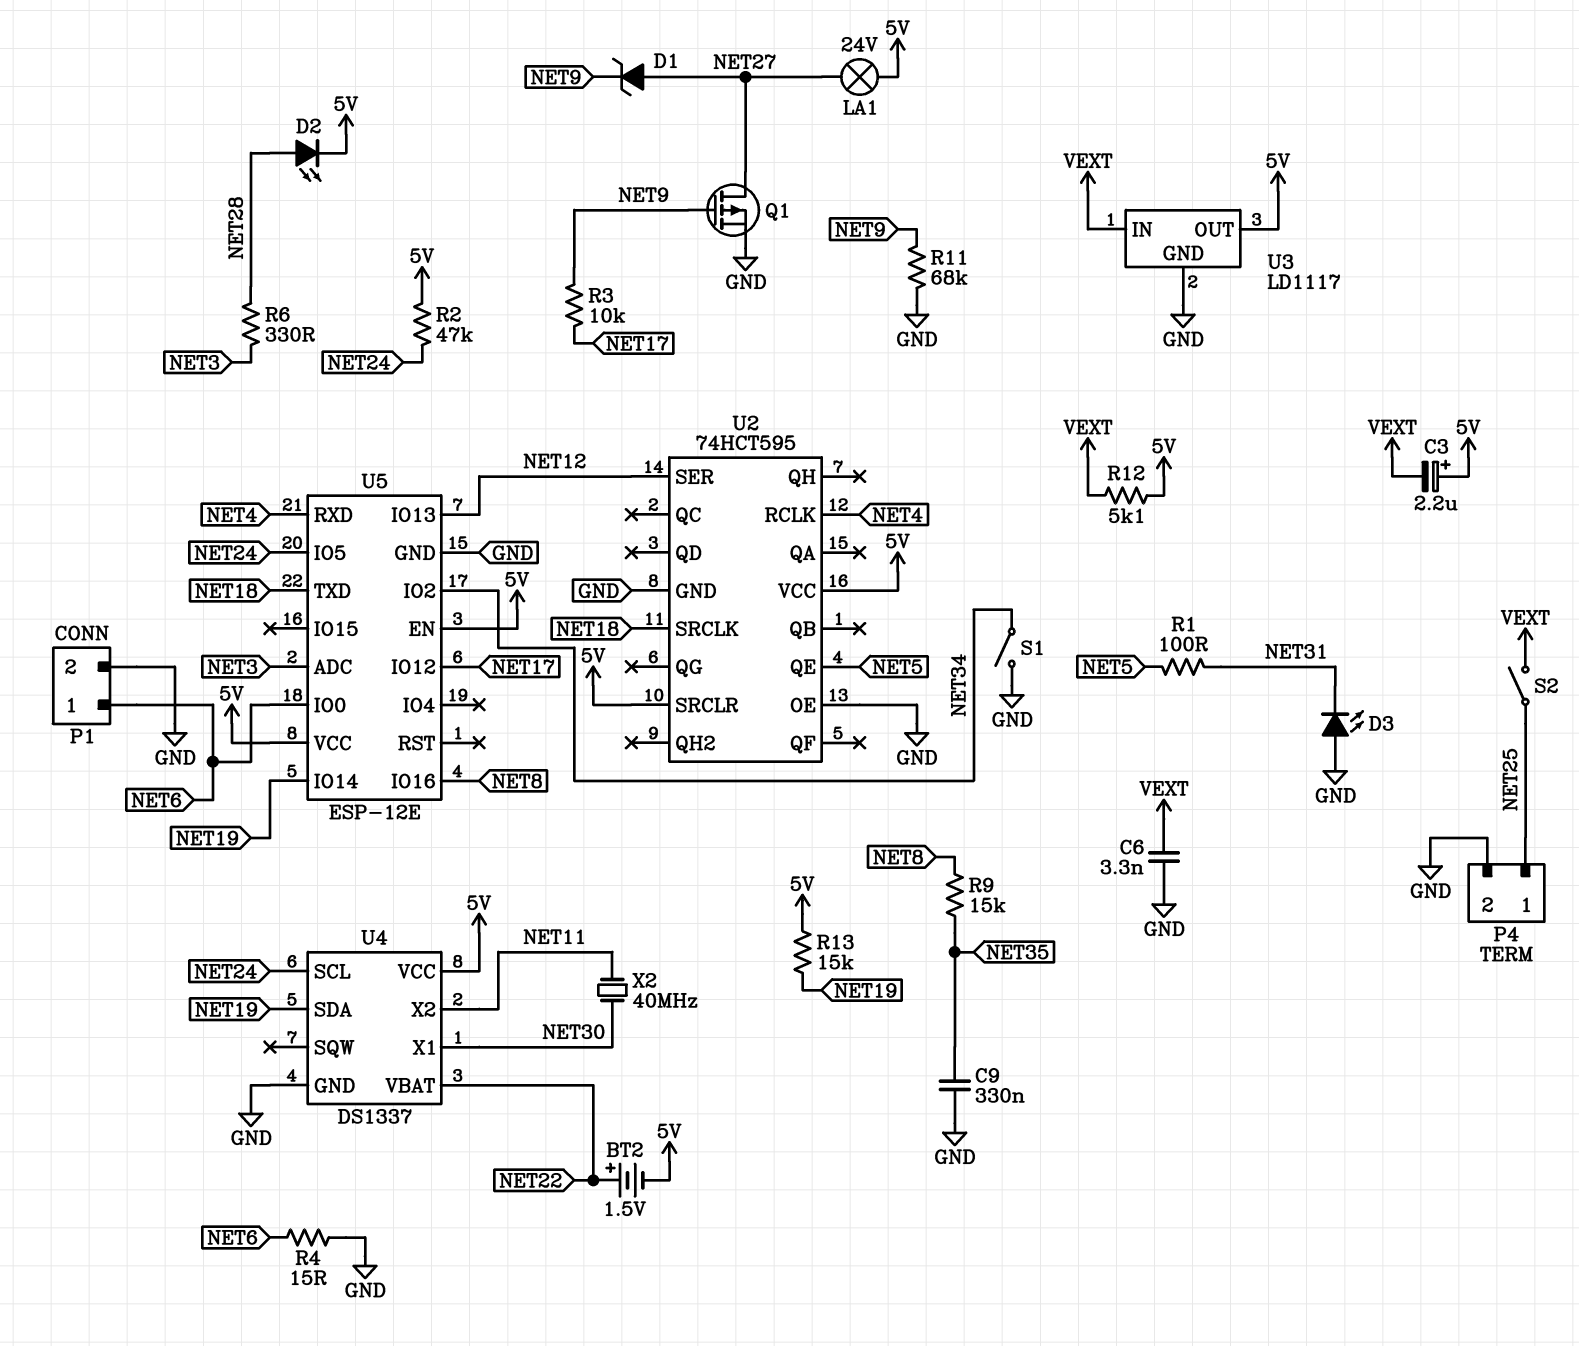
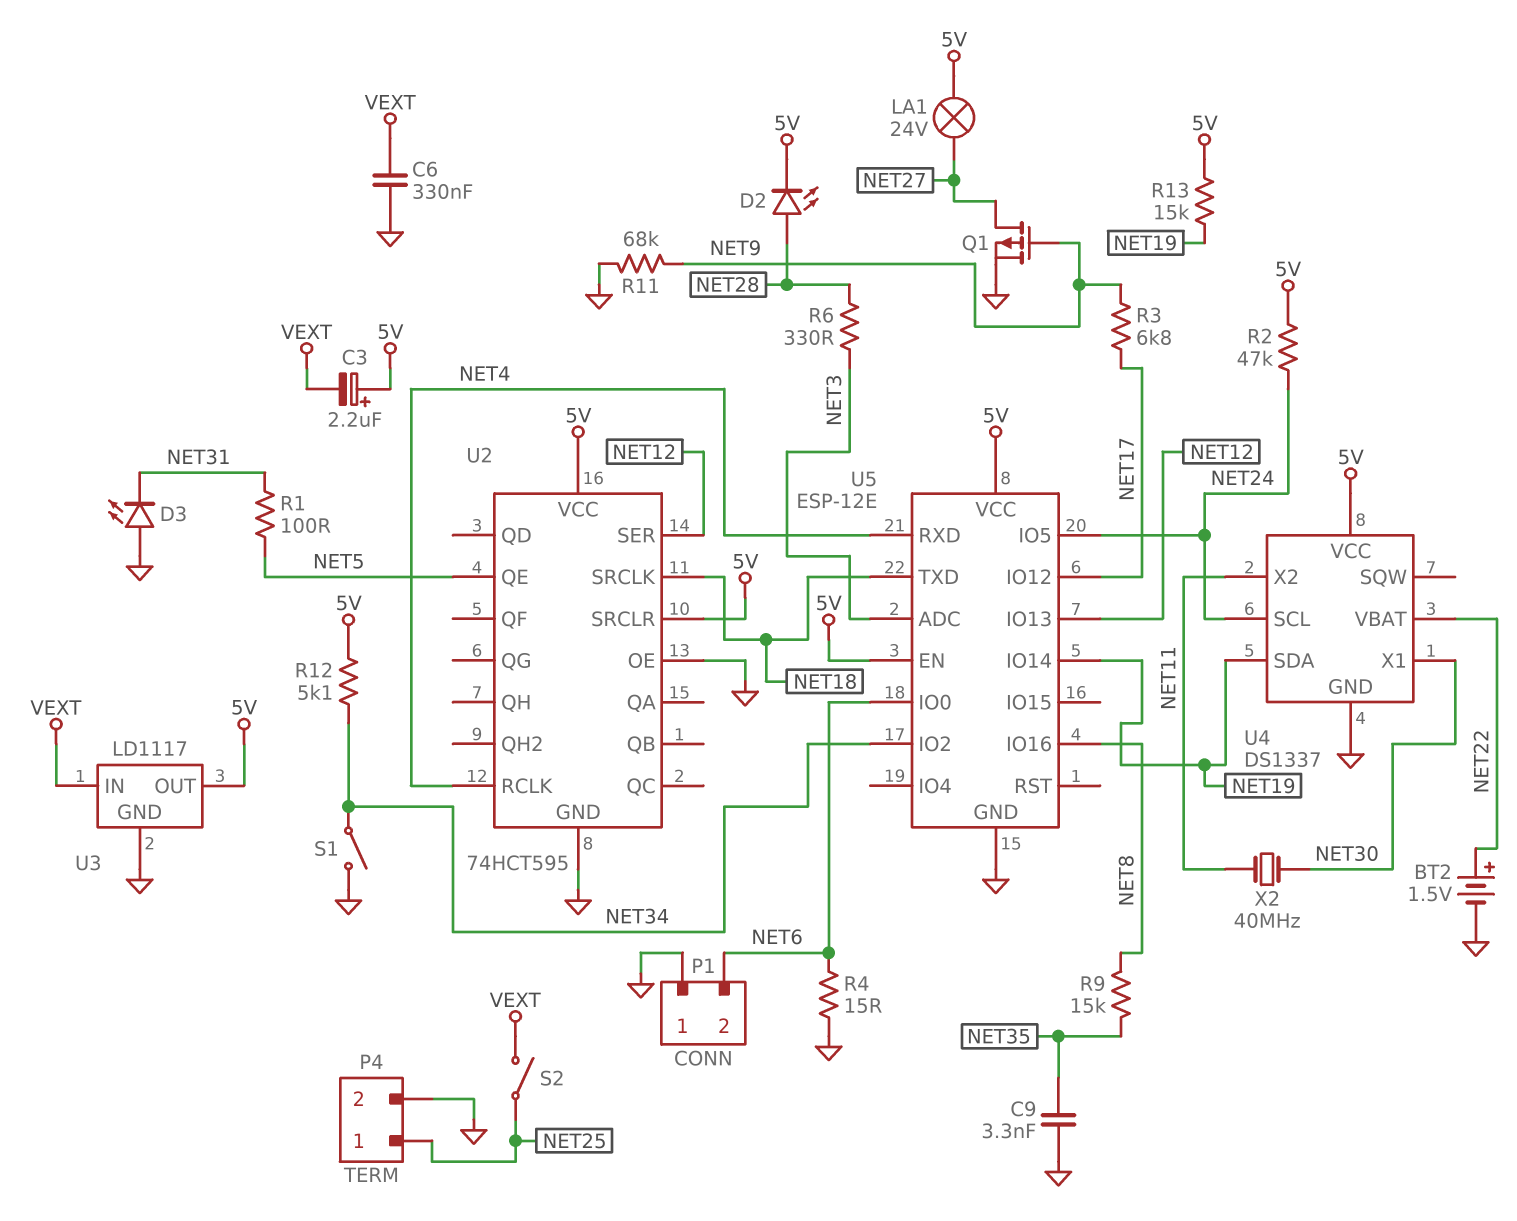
BT2: 1.5V (plus NET22, minus 5V) -> 1.5V (plus NET22, minus GND)
C6: 3.3nF (GND, VEXT) -> 330nF (GND, VEXT)
C9: 330nF (GND, NET35) -> 3.3nF (GND, NET35)
D1: zener (A NET27, K NET9) -> none
P1 pin 1: NET6 -> GND
P1 pin 2: GND -> NET6
R3: 10k (NET9, NET17) -> 6.8k (NET9, NET17)
R12: 5.1k (5V, VEXT) -> 5.1k (5V, NET34)

